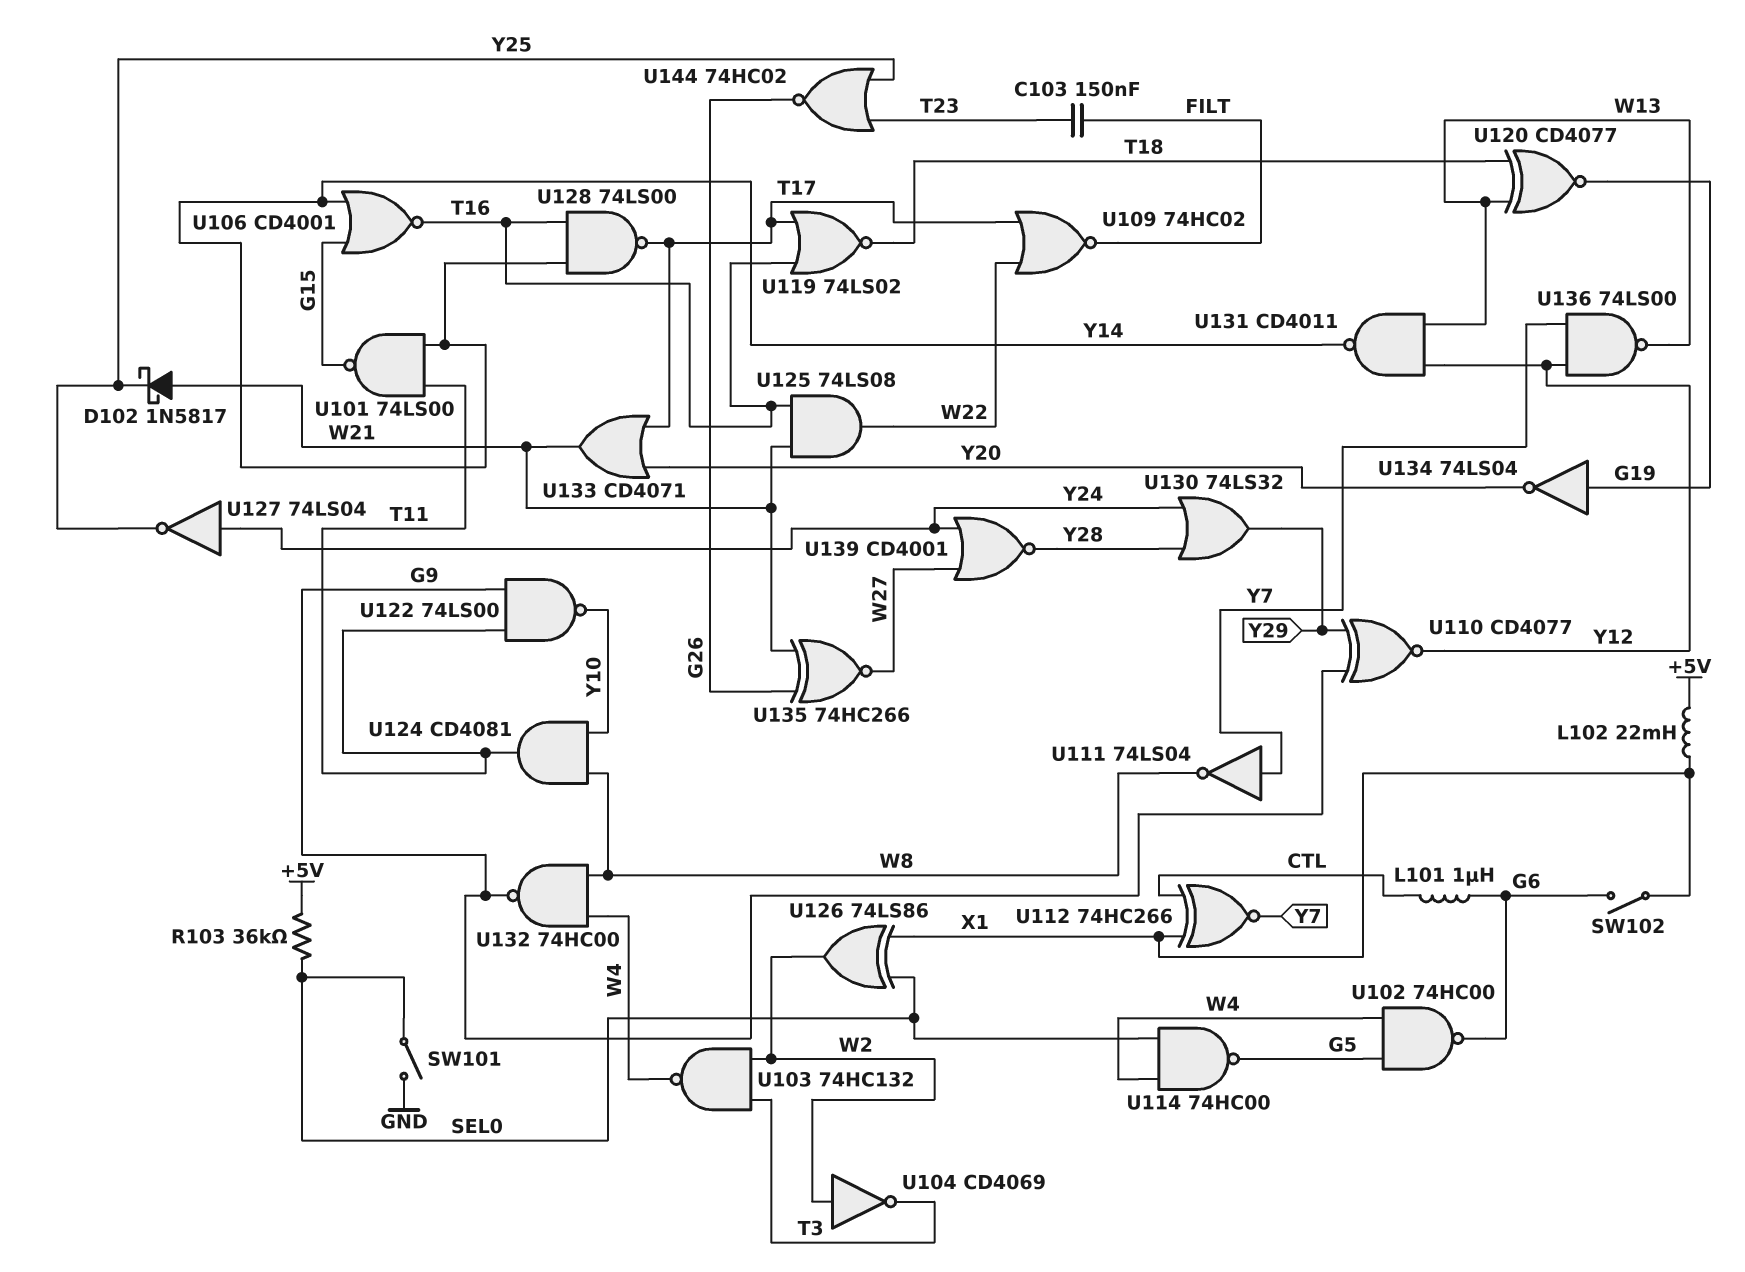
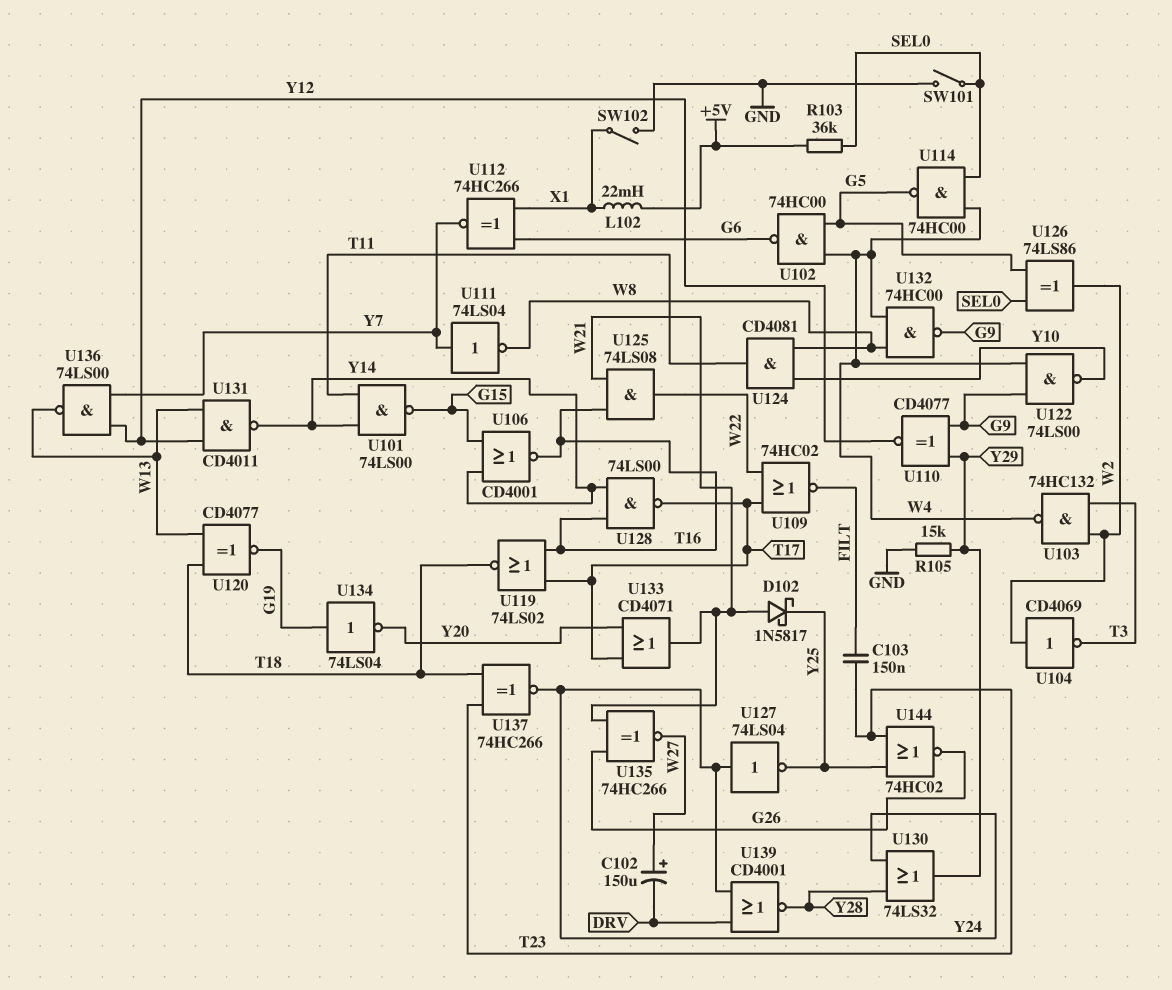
C102: none -> 150uF (plus W27, minus DRV)
L101: 1uH (CTL, G6) -> none
R105: none -> 15k (GND, Y29)
SW102: switch (G6, X1) -> switch (GND, X1)
U112: XNOR 74HC266 (in CTL, in X1, out Y7) -> XNOR 74HC266 (in G6, in X1, out Y7)
U122: NAND 74LS00 (in G9, in T11, out Y10) -> NAND 74LS00 (in G9, in W4, out Y10)
U126: XOR 74LS86 (in SEL0, in X1, out W2) -> XOR 74LS86 (in G5, in SEL0, out W2)
U137: none -> XNOR 74HC266 (in T18, in T23, out Y24)
U139: NOR CD4001 (in W27, in Y24, out Y28) -> NOR CD4001 (in DRV, in Y24, out Y28)

